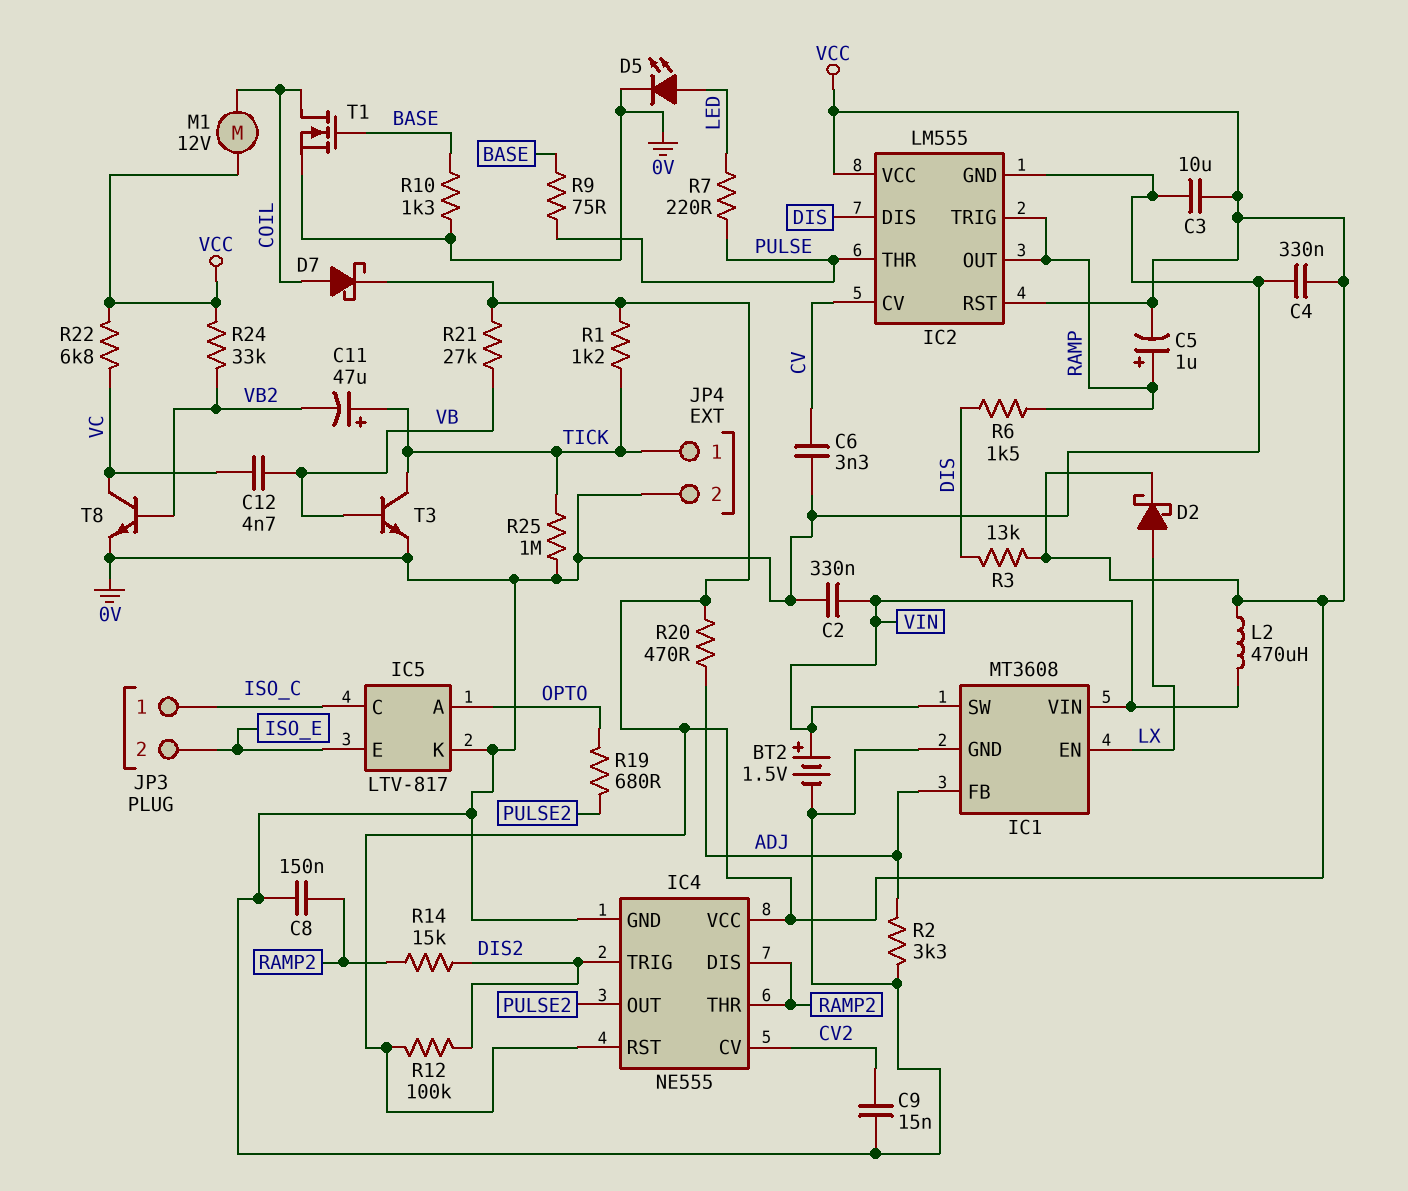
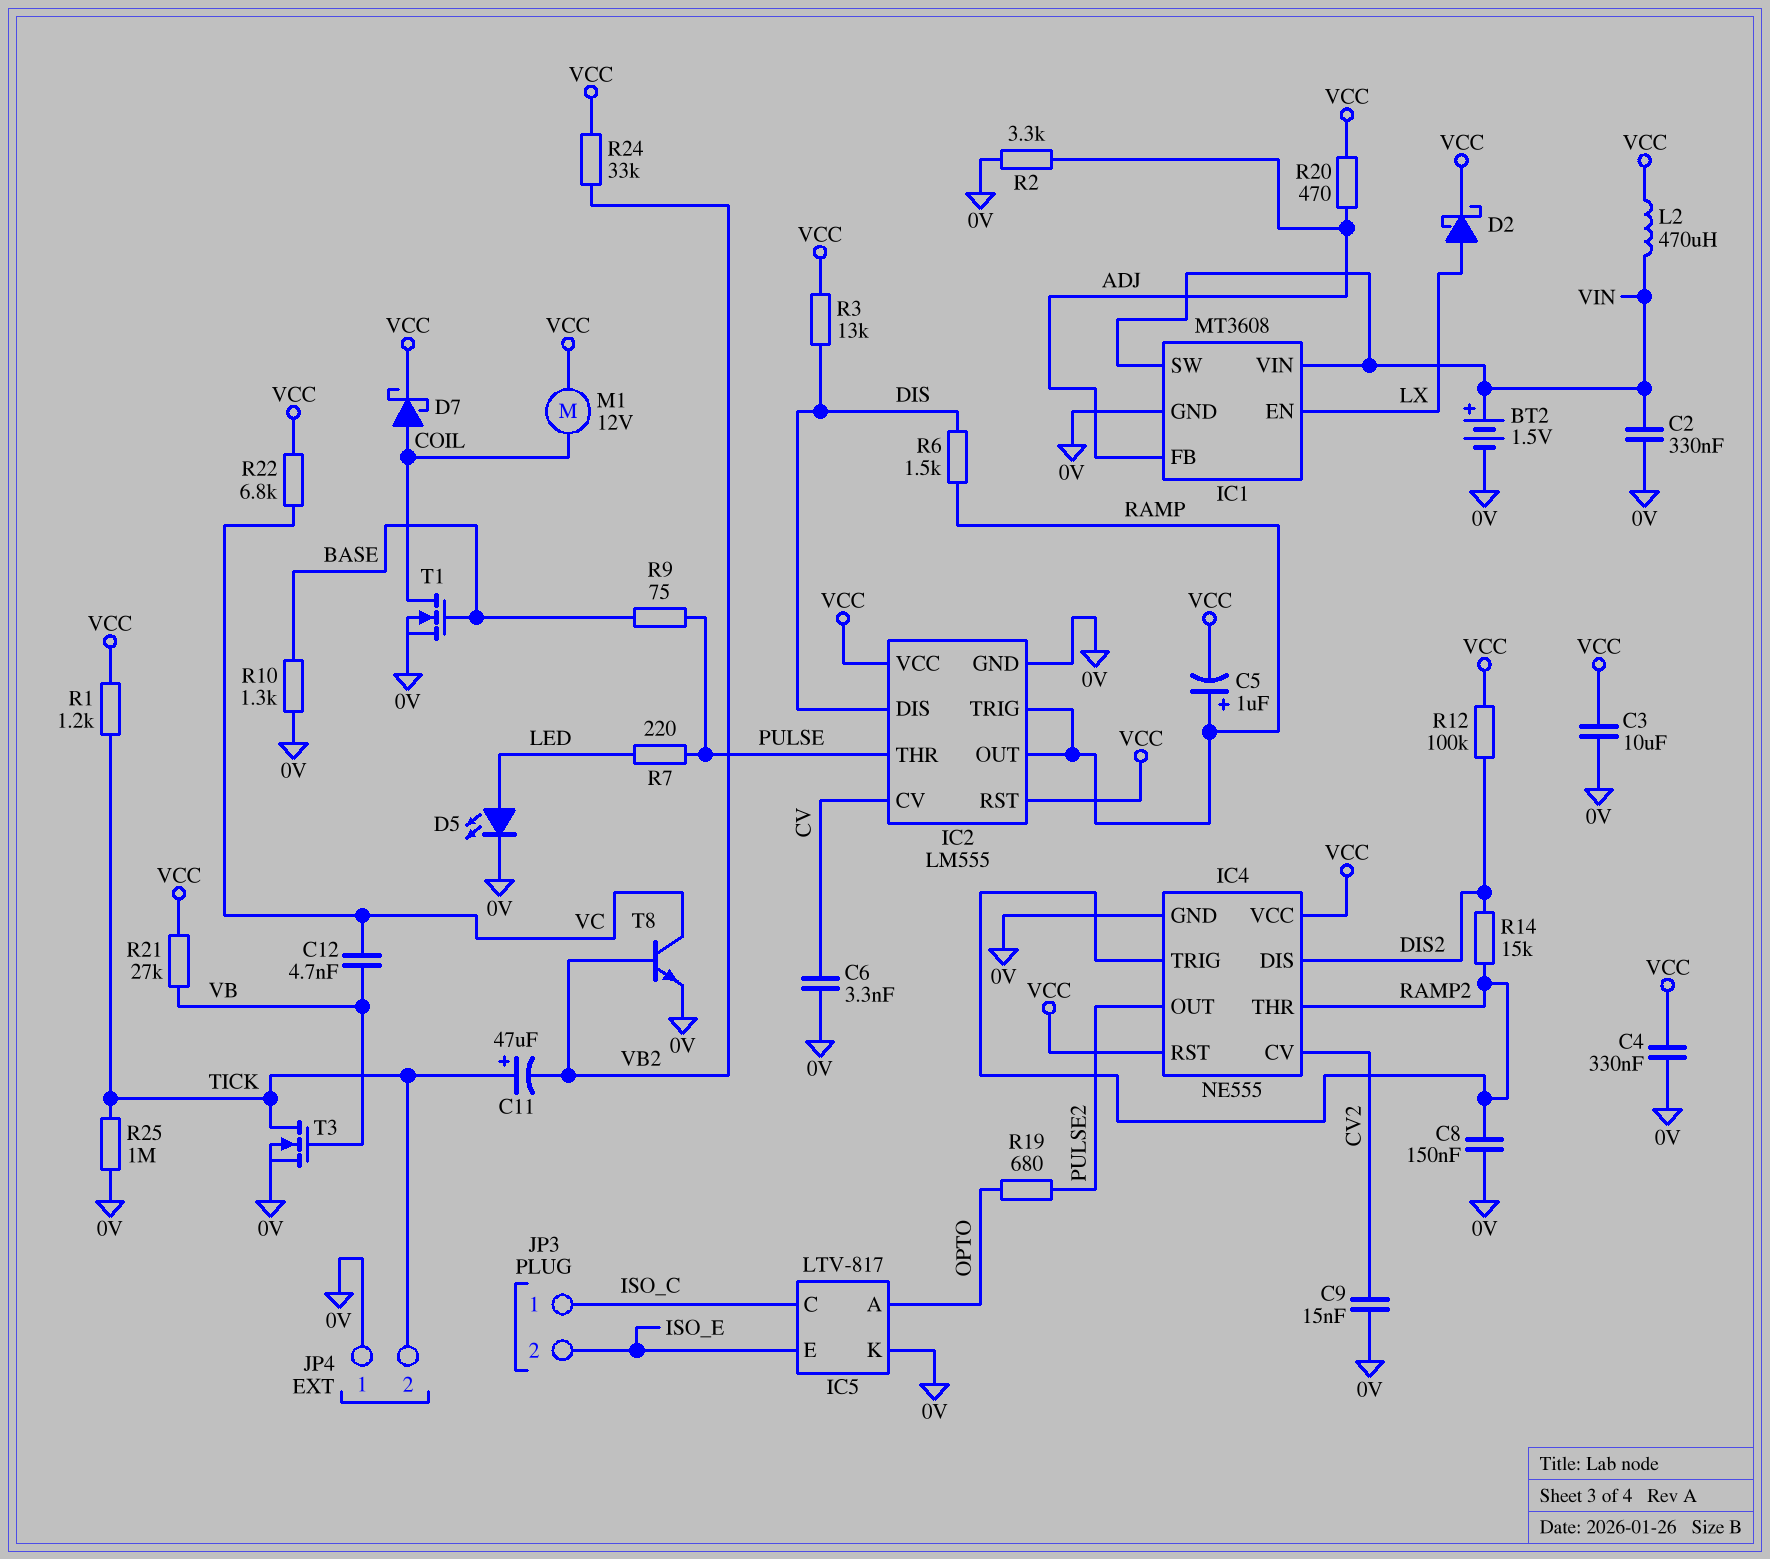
IC4 pin DIS: RAMP2 -> DIS2
IC4 pin TRIG: DIS2 -> RAMP2
JP4 pin 1: TICK -> 0V
JP4 pin 2: 0V -> TICK
T3: NPN (B VB, C TICK, E 0V) -> NMOS (G VB, D TICK, S 0V)

